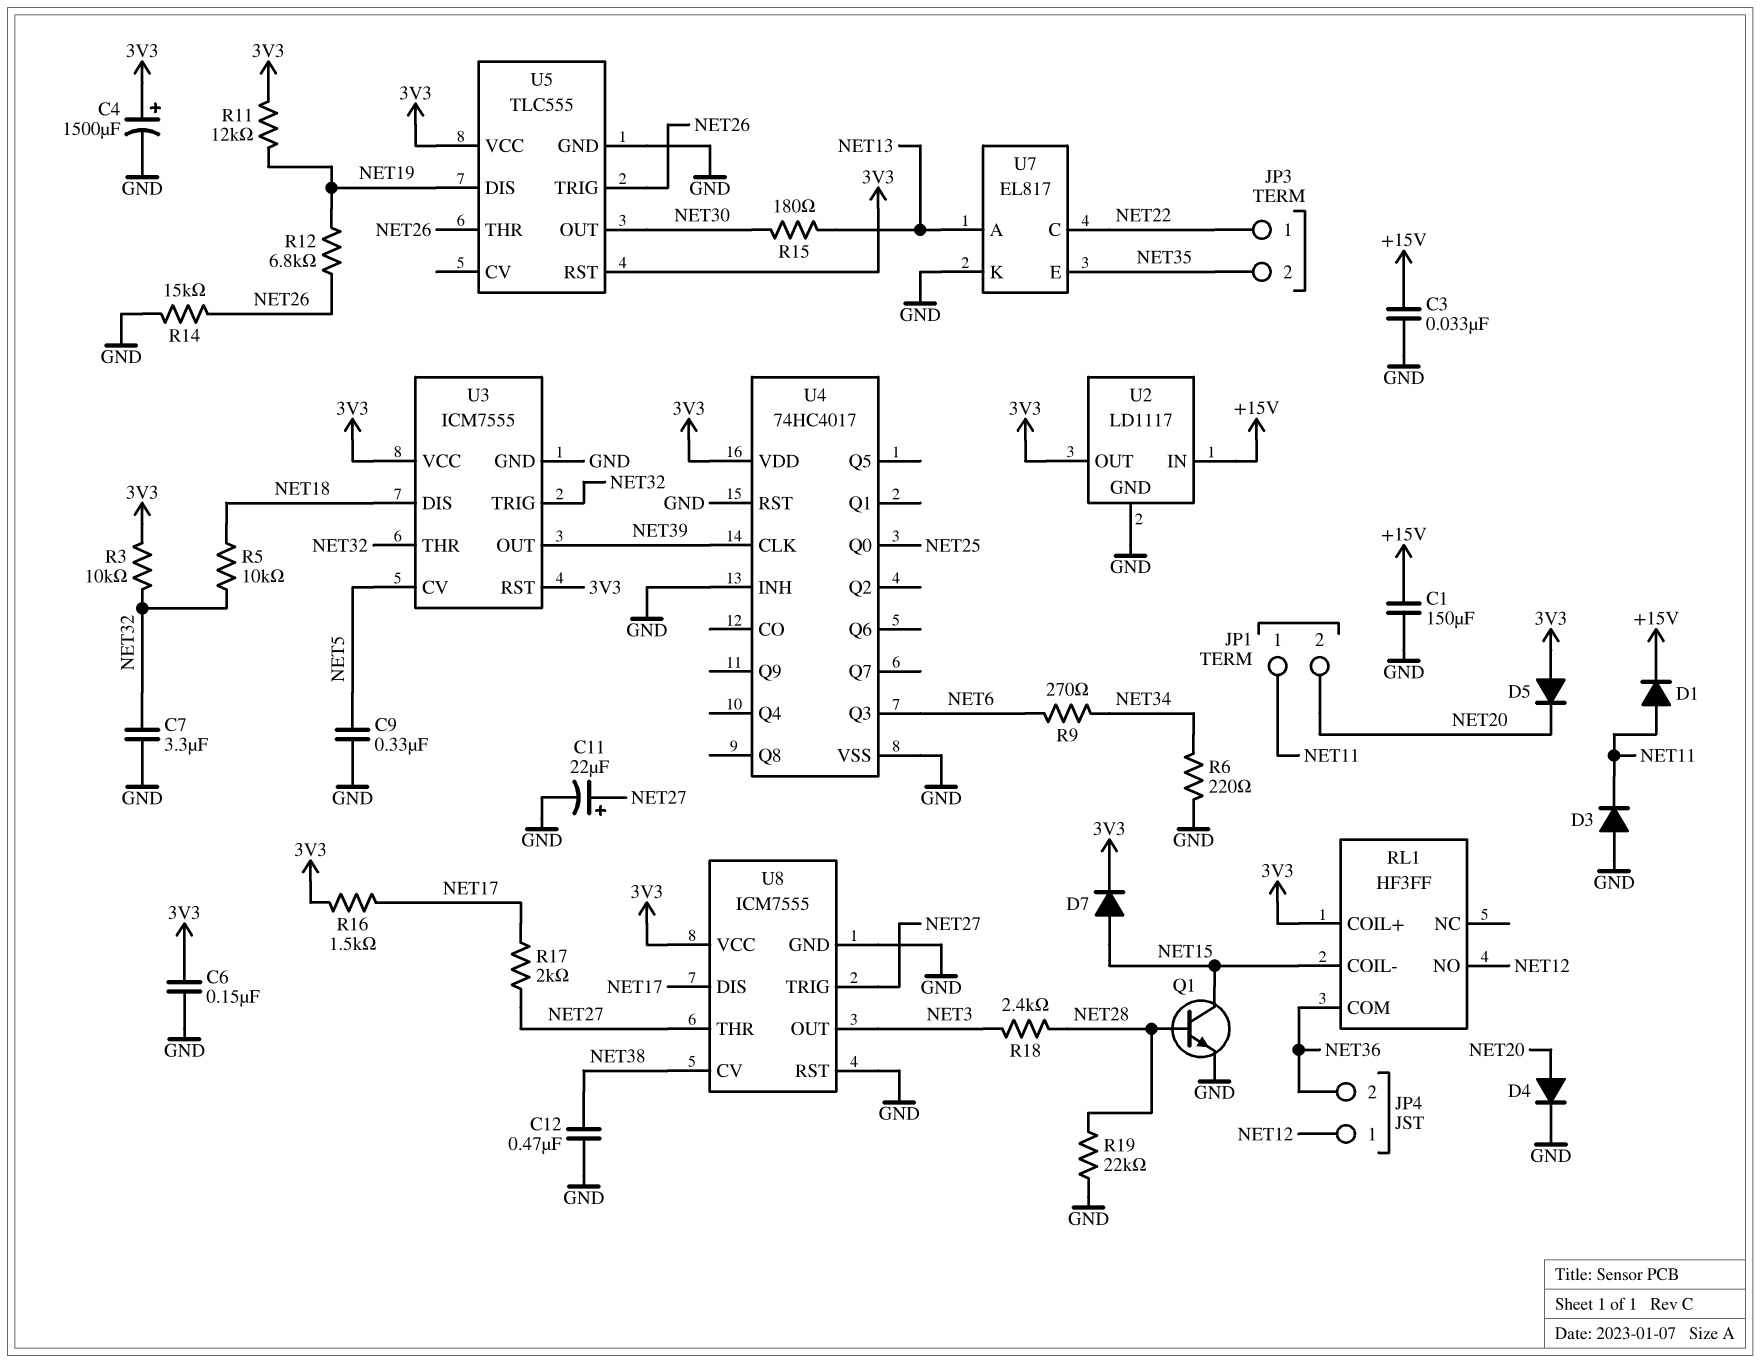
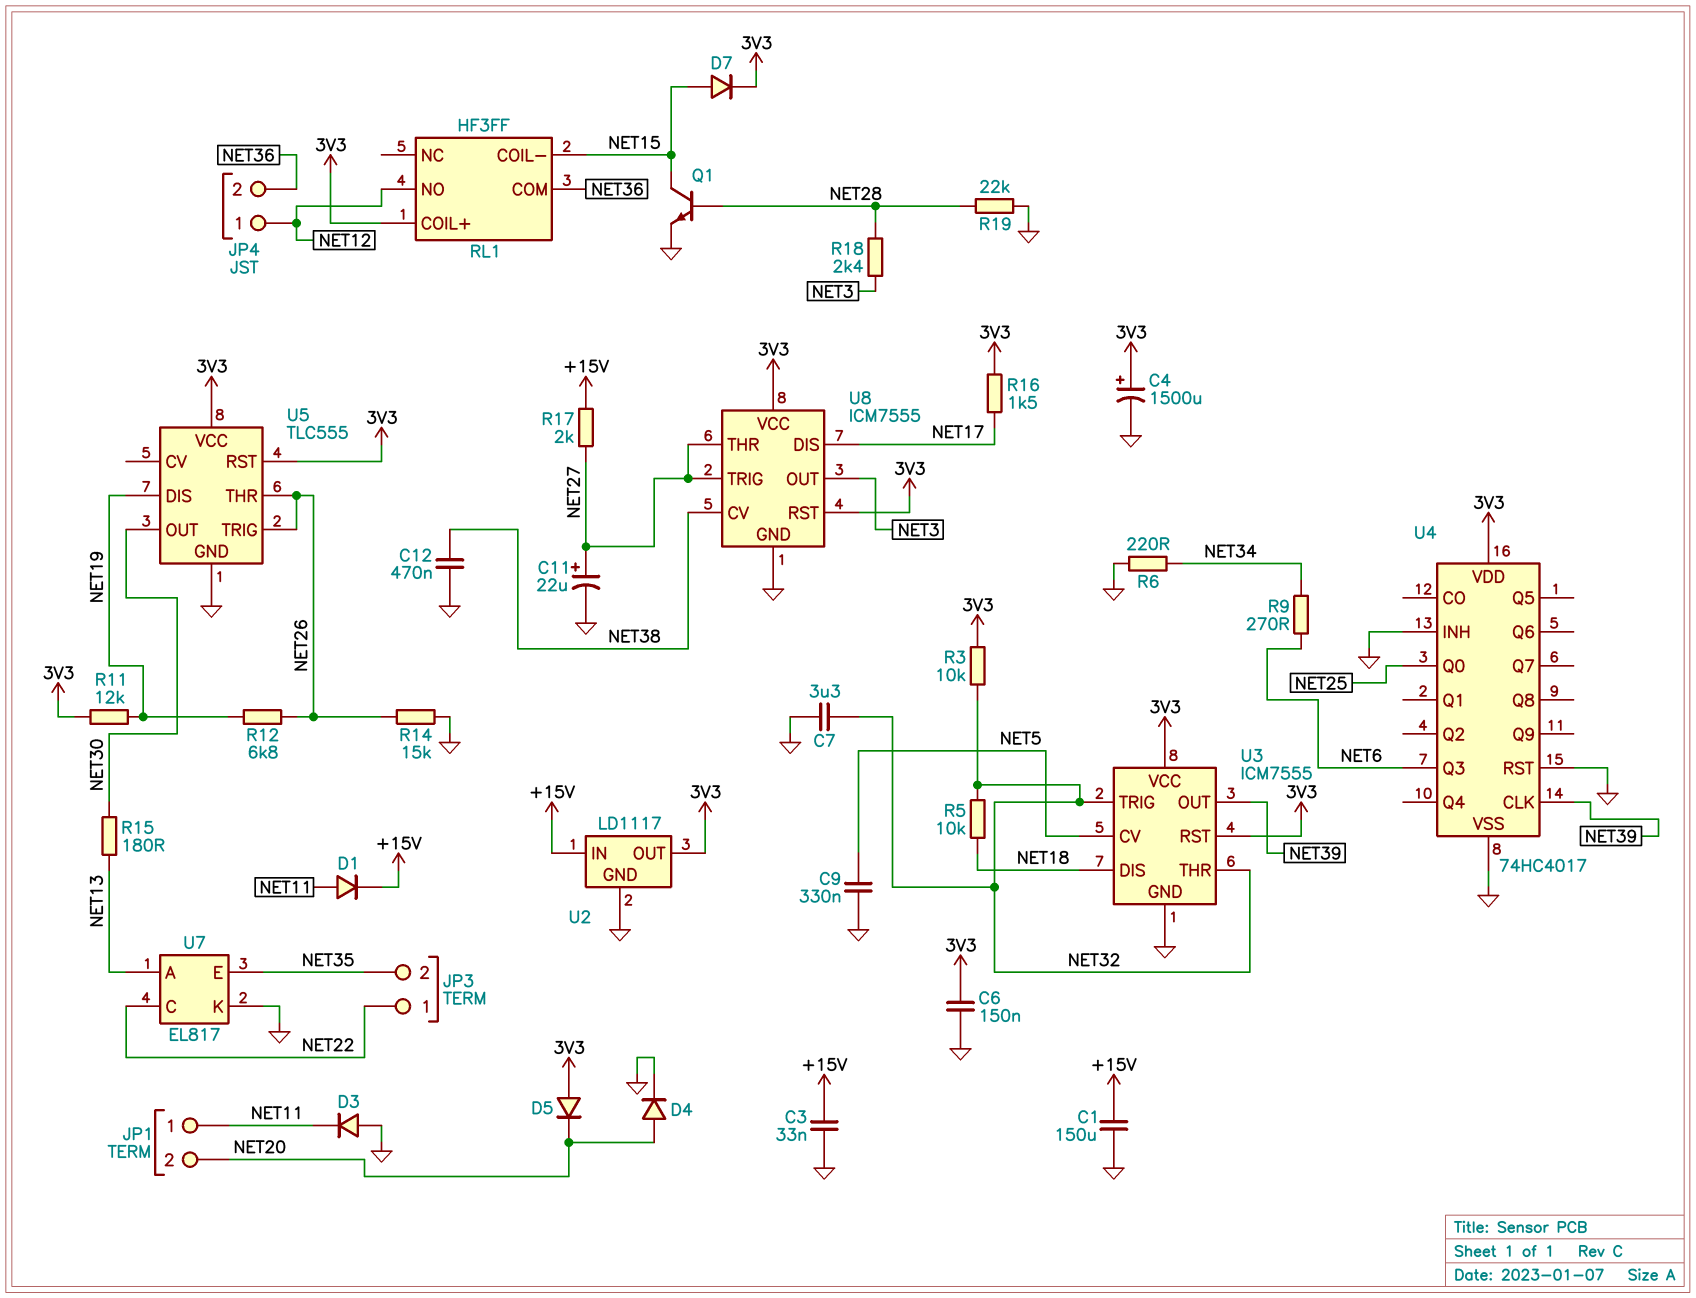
R17: 2k (NET17, NET27) -> 2k (+15V, NET27)
U8 pin RST: GND -> 3V3

